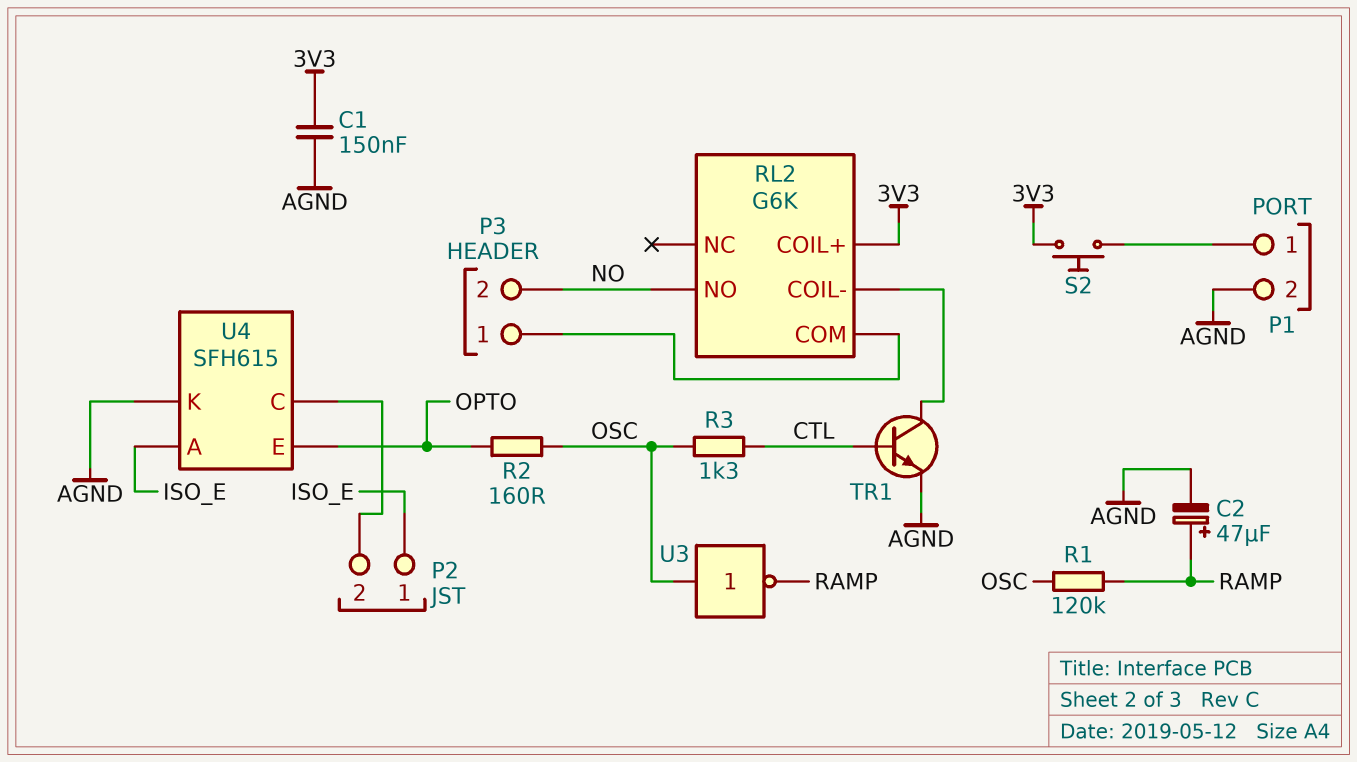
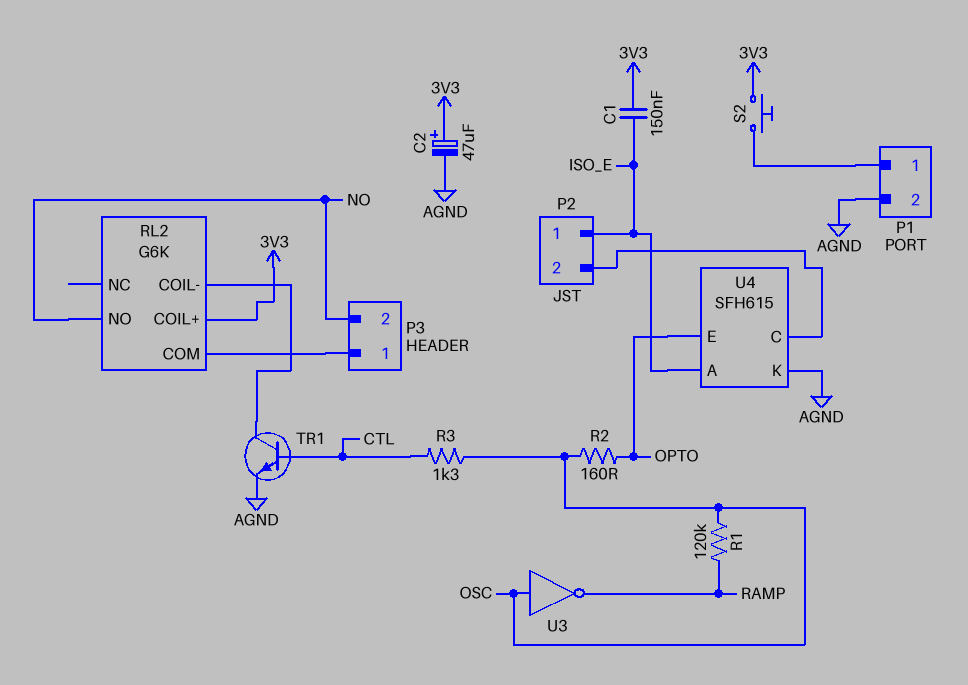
C1: 150nF (3V3, AGND) -> 150nF (3V3, ISO_E)
C2: 47uF (plus RAMP, minus AGND) -> 47uF (plus 3V3, minus AGND)

